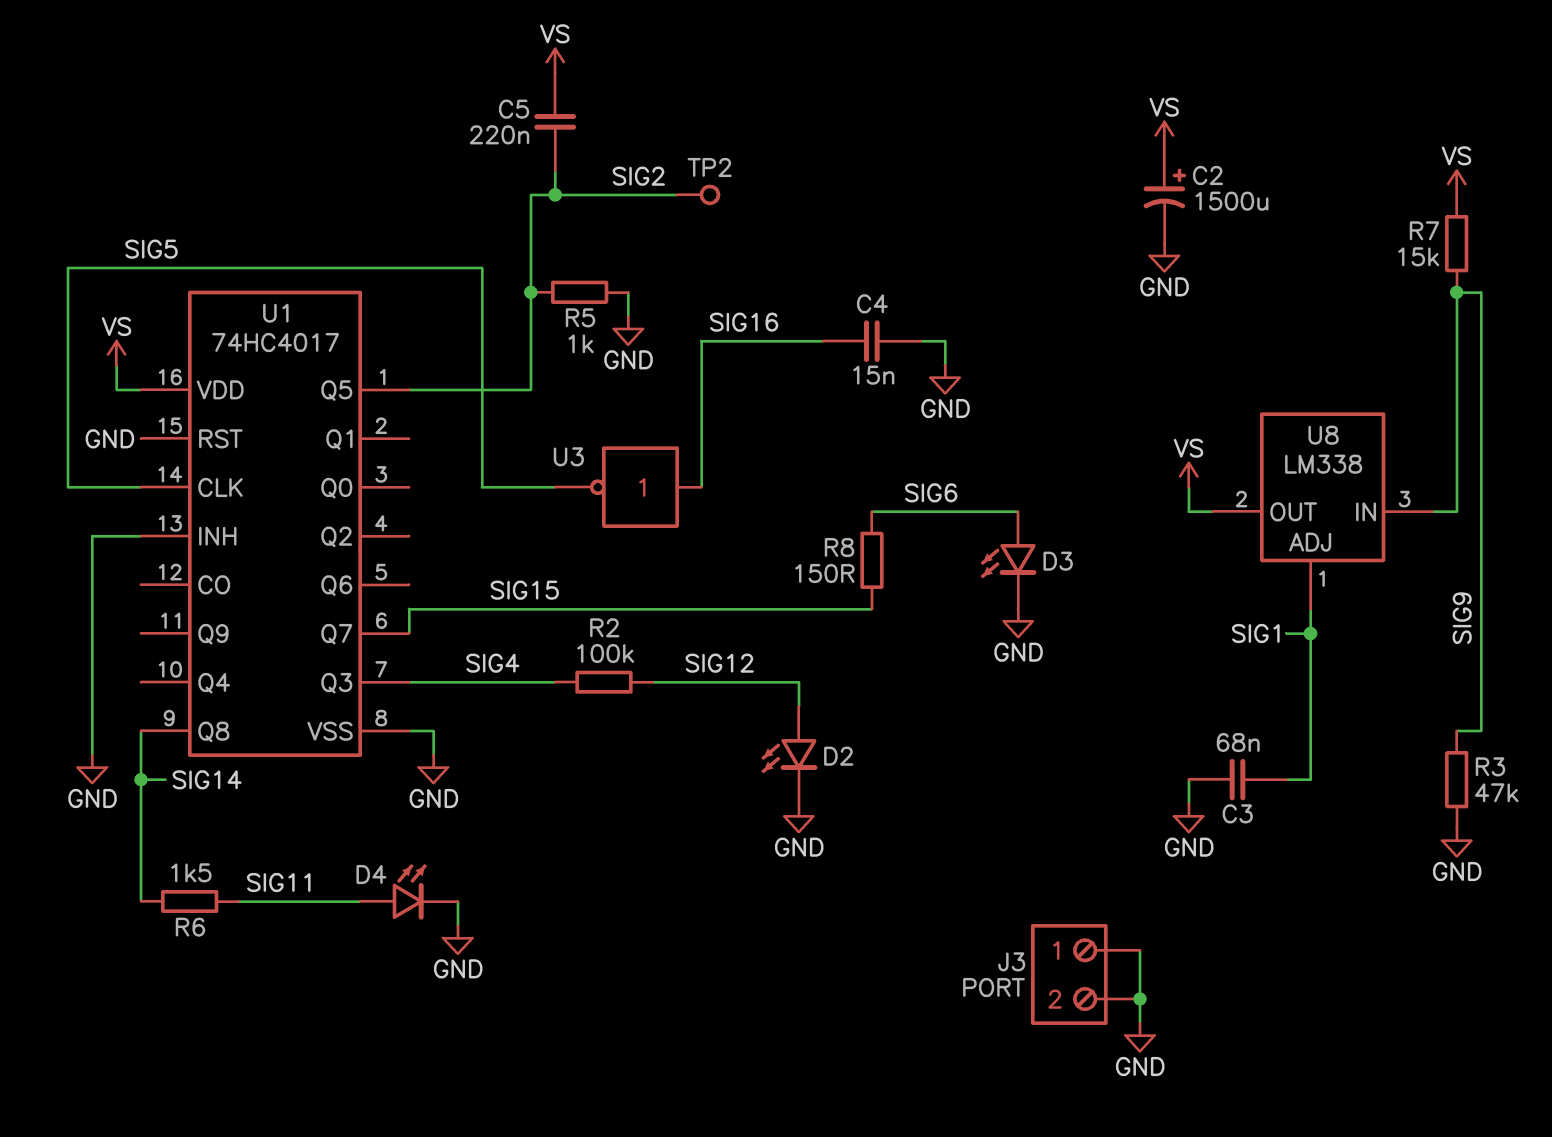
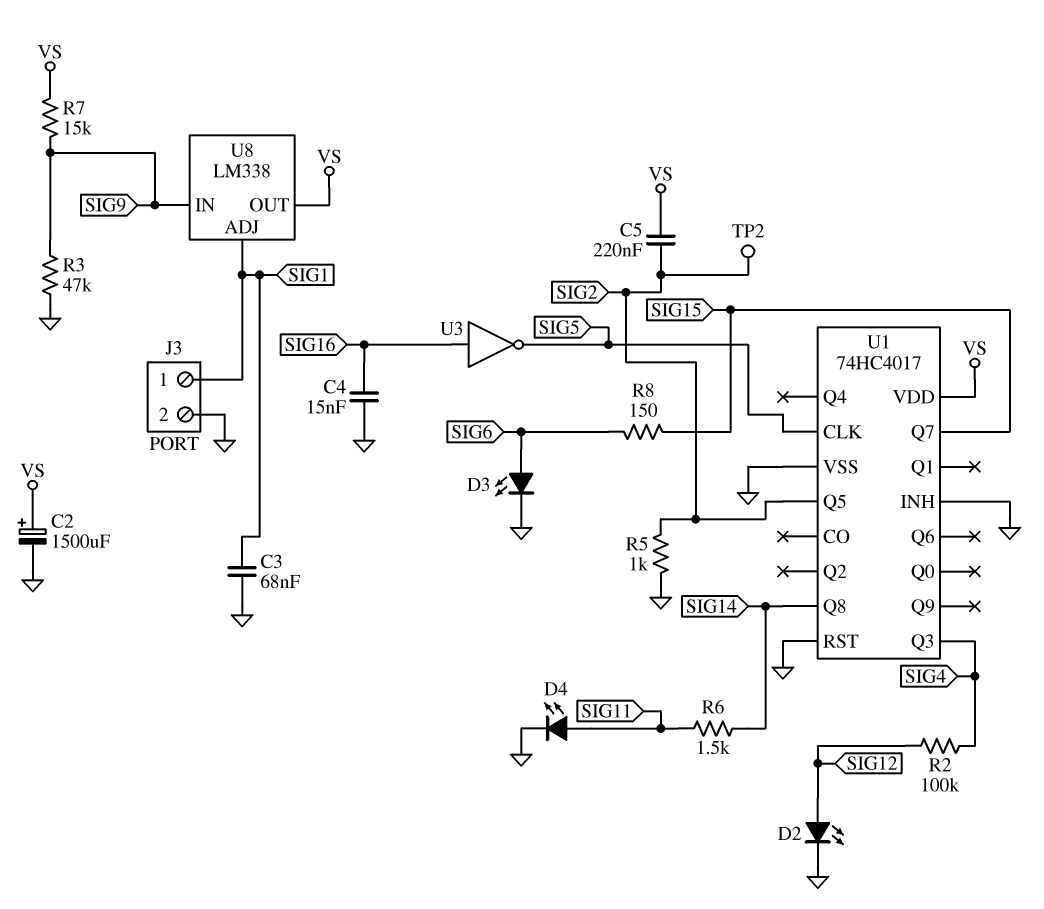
J3 pin 1: GND -> SIG1

